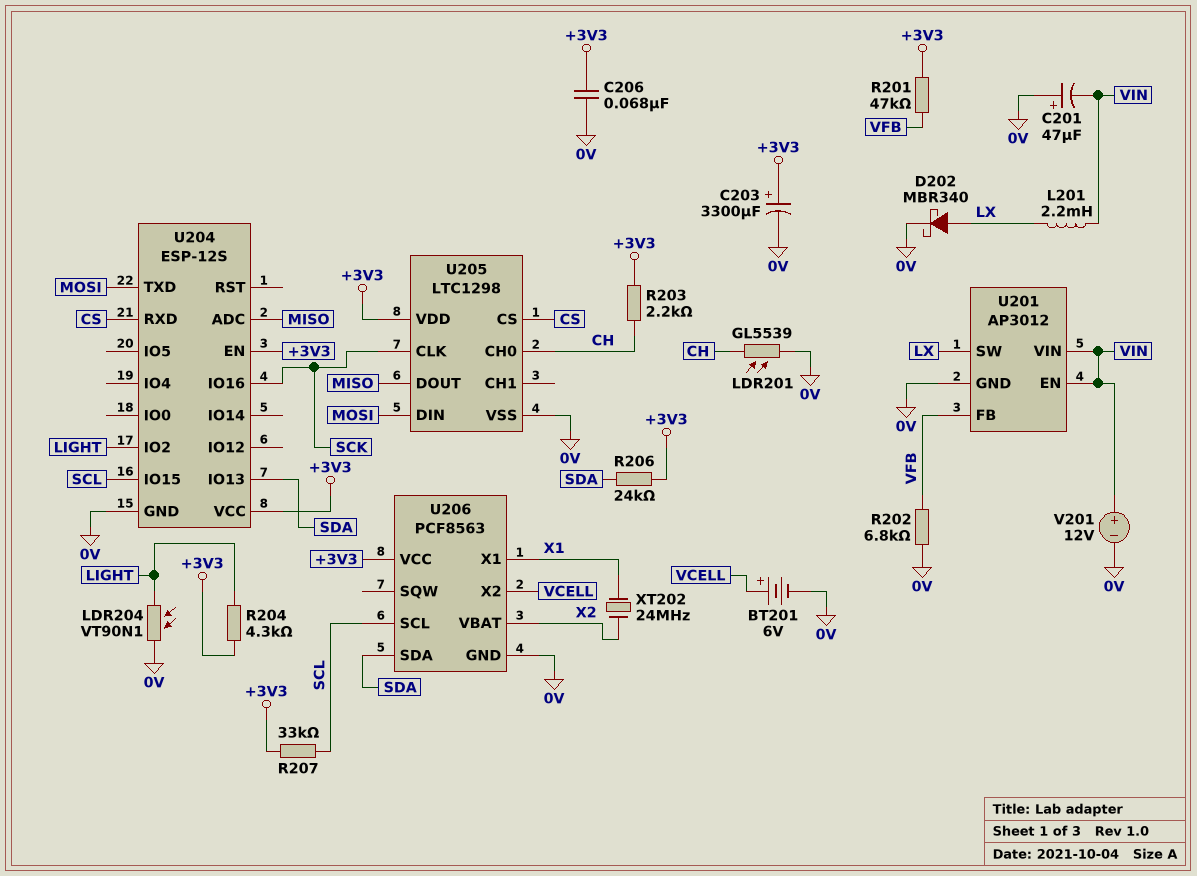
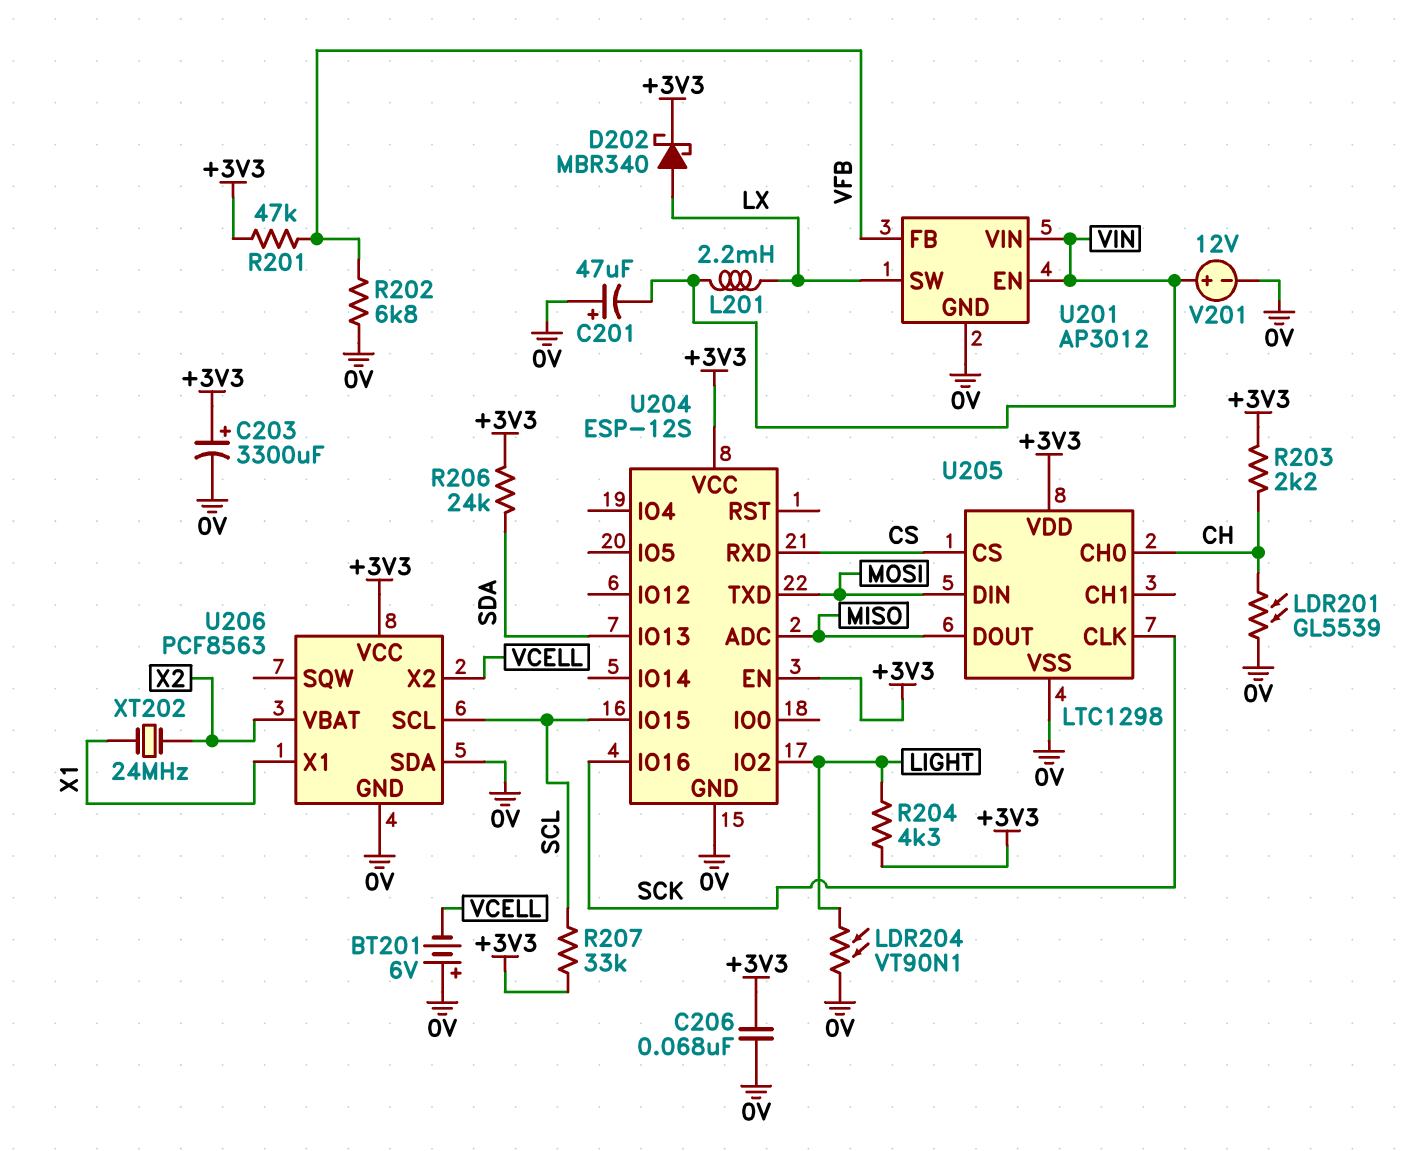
BT201: 6V (plus VCELL, minus 0V) -> 6V (plus 0V, minus VCELL)
D202: schottky MBR340 (A LX, K 0V) -> schottky MBR340 (A LX, K +3V3)
U206 pin SDA: SDA -> 0V

